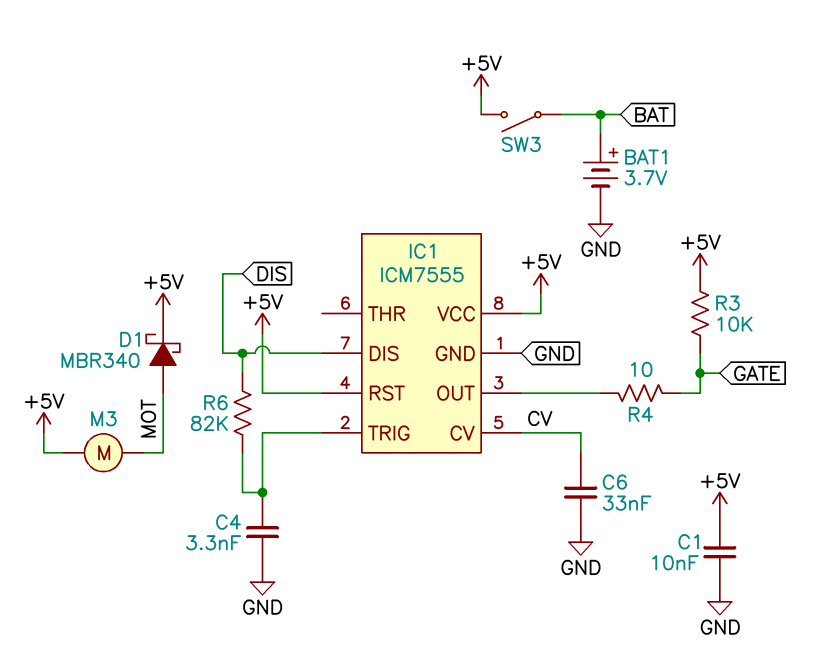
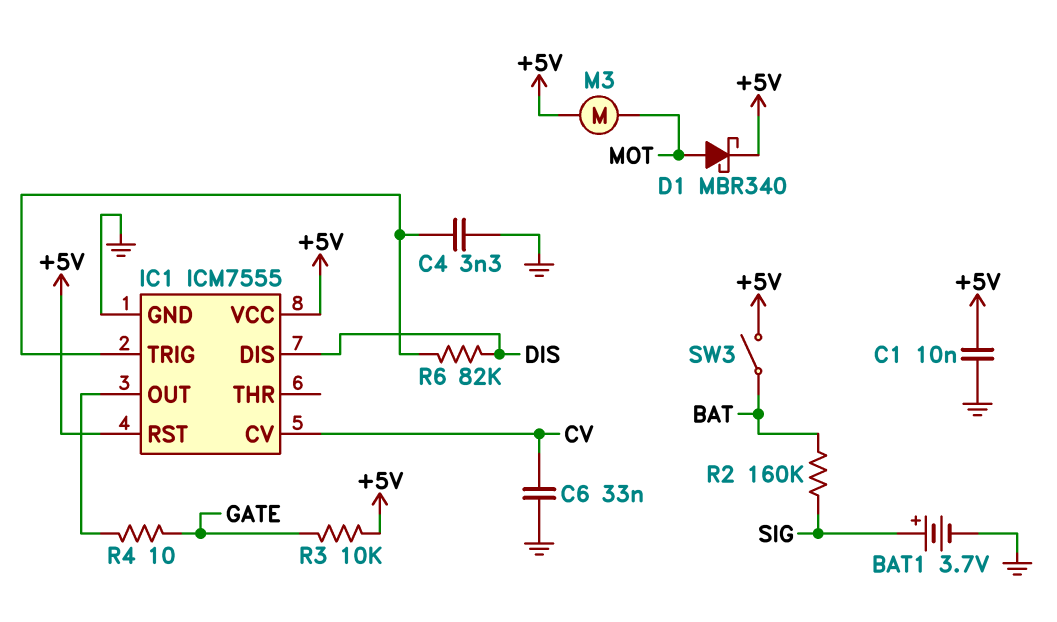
BAT1: 3.7V (plus BAT, minus GND) -> 3.7V (plus SIG, minus GND)
R2: none -> 160k (BAT, SIG)

